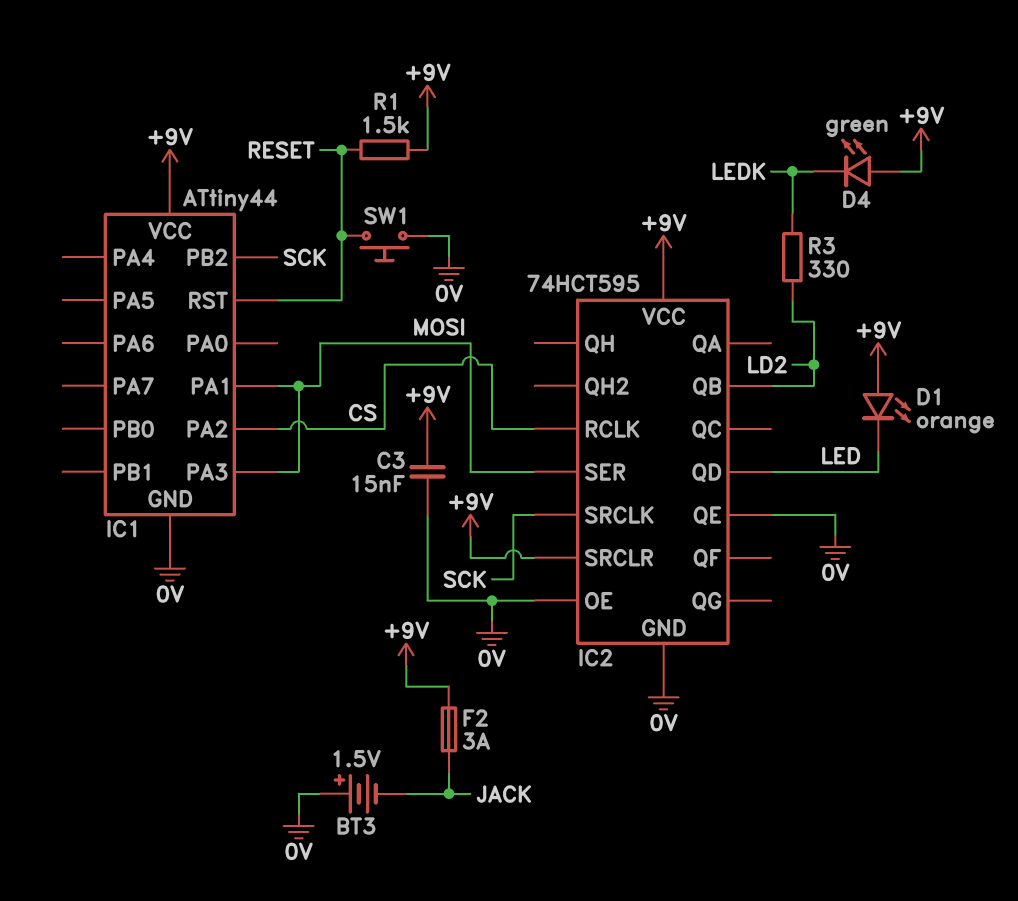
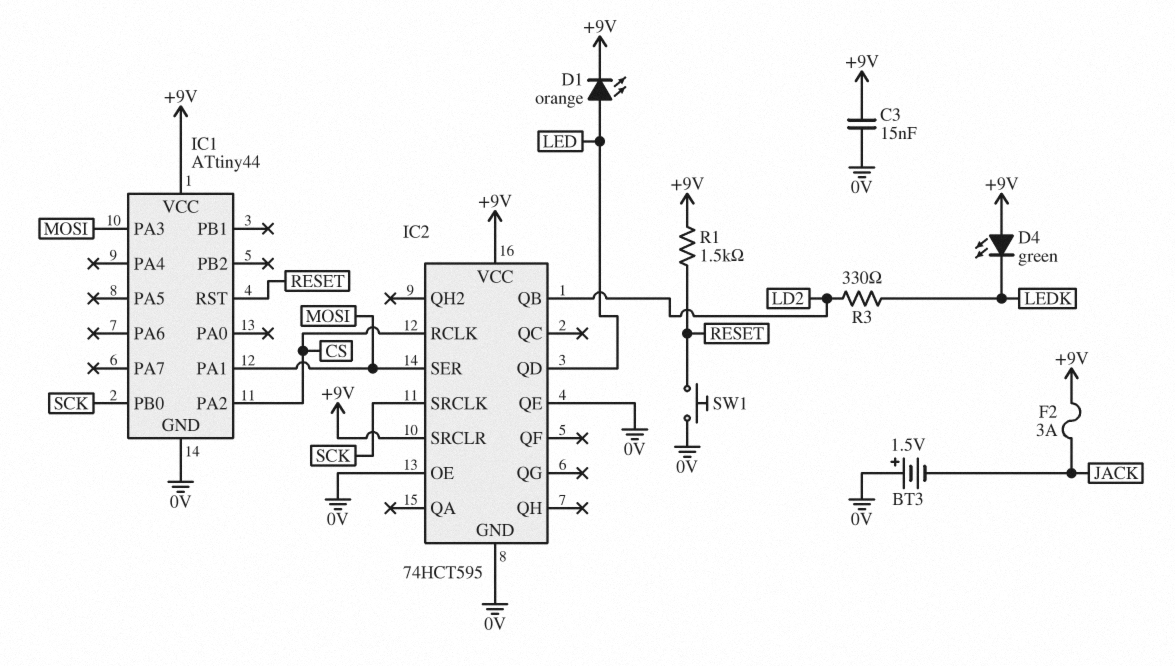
D1: LED orange (A +9V, K LED) -> LED orange (A LED, K +9V)
IC1 pin PB0: none -> SCK
IC1 pin PB2: SCK -> none

